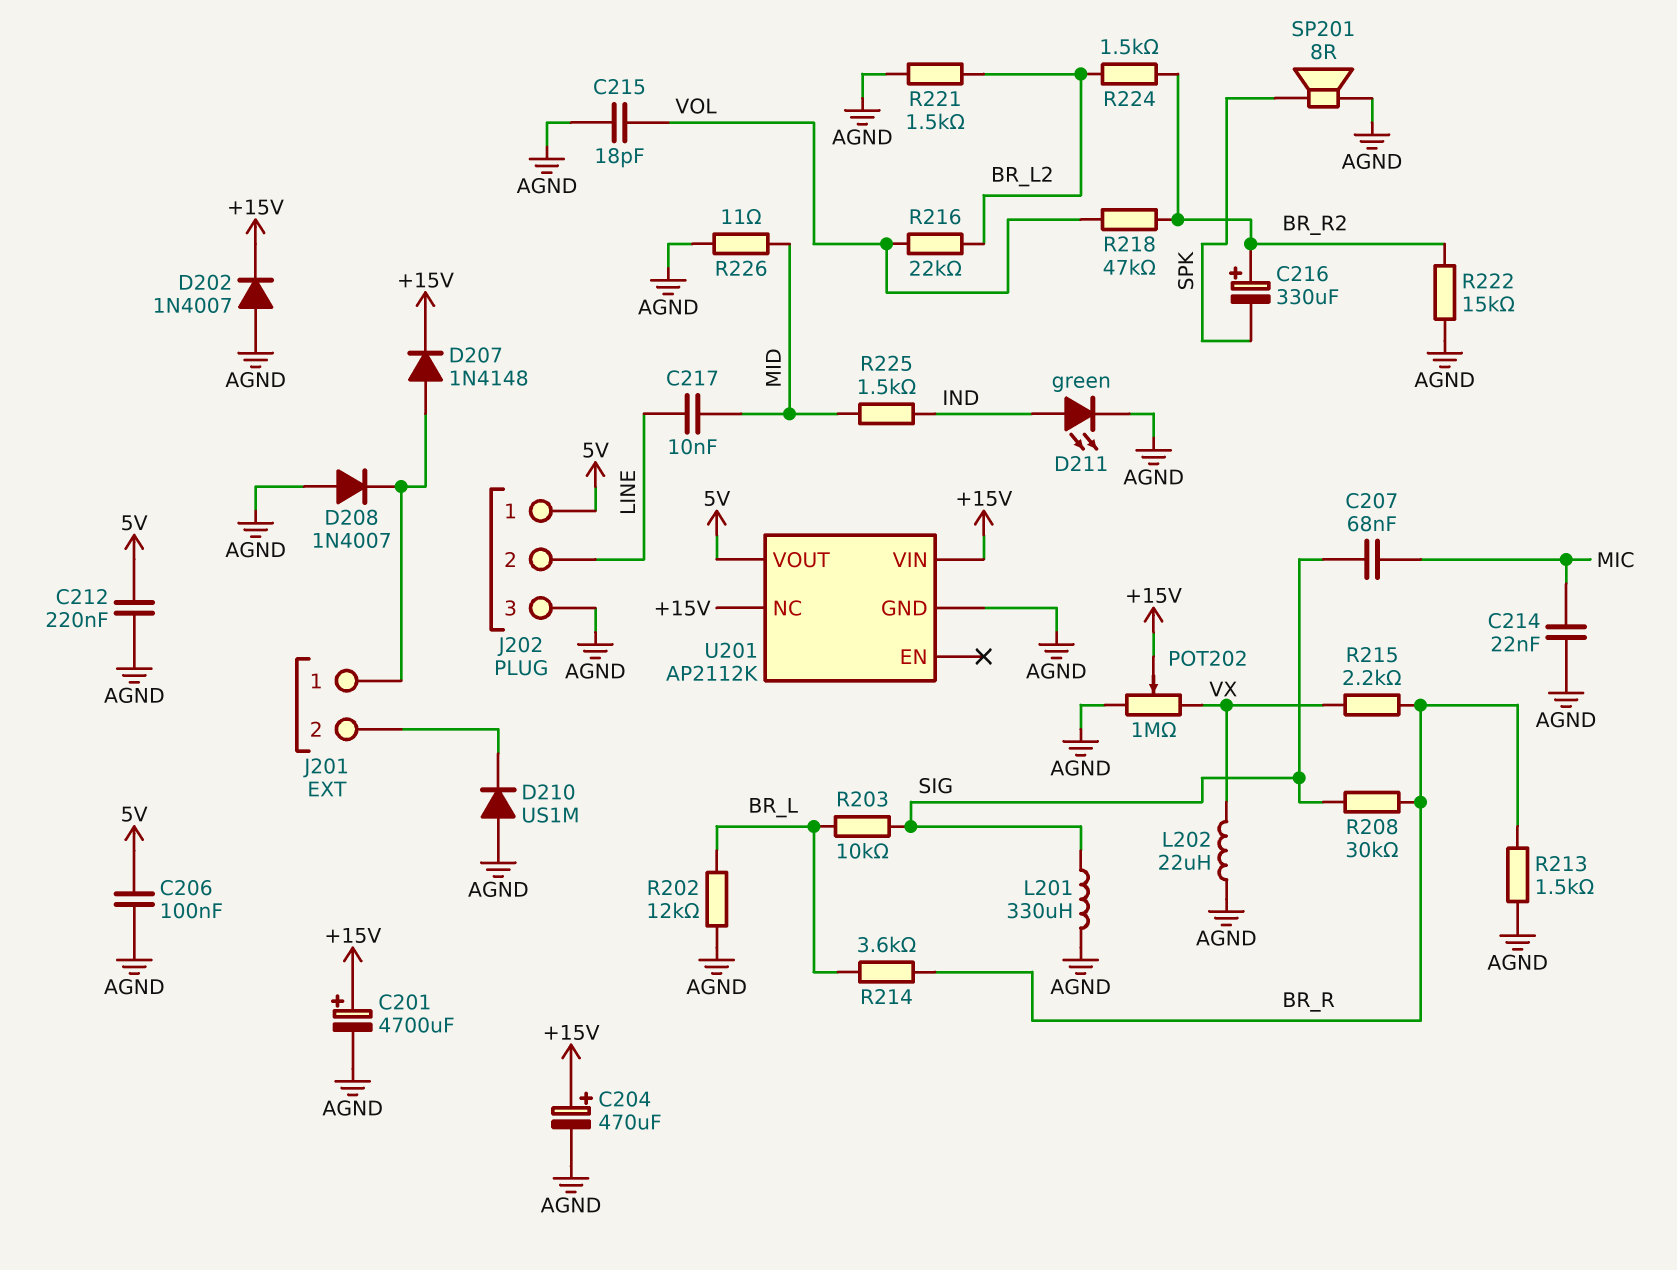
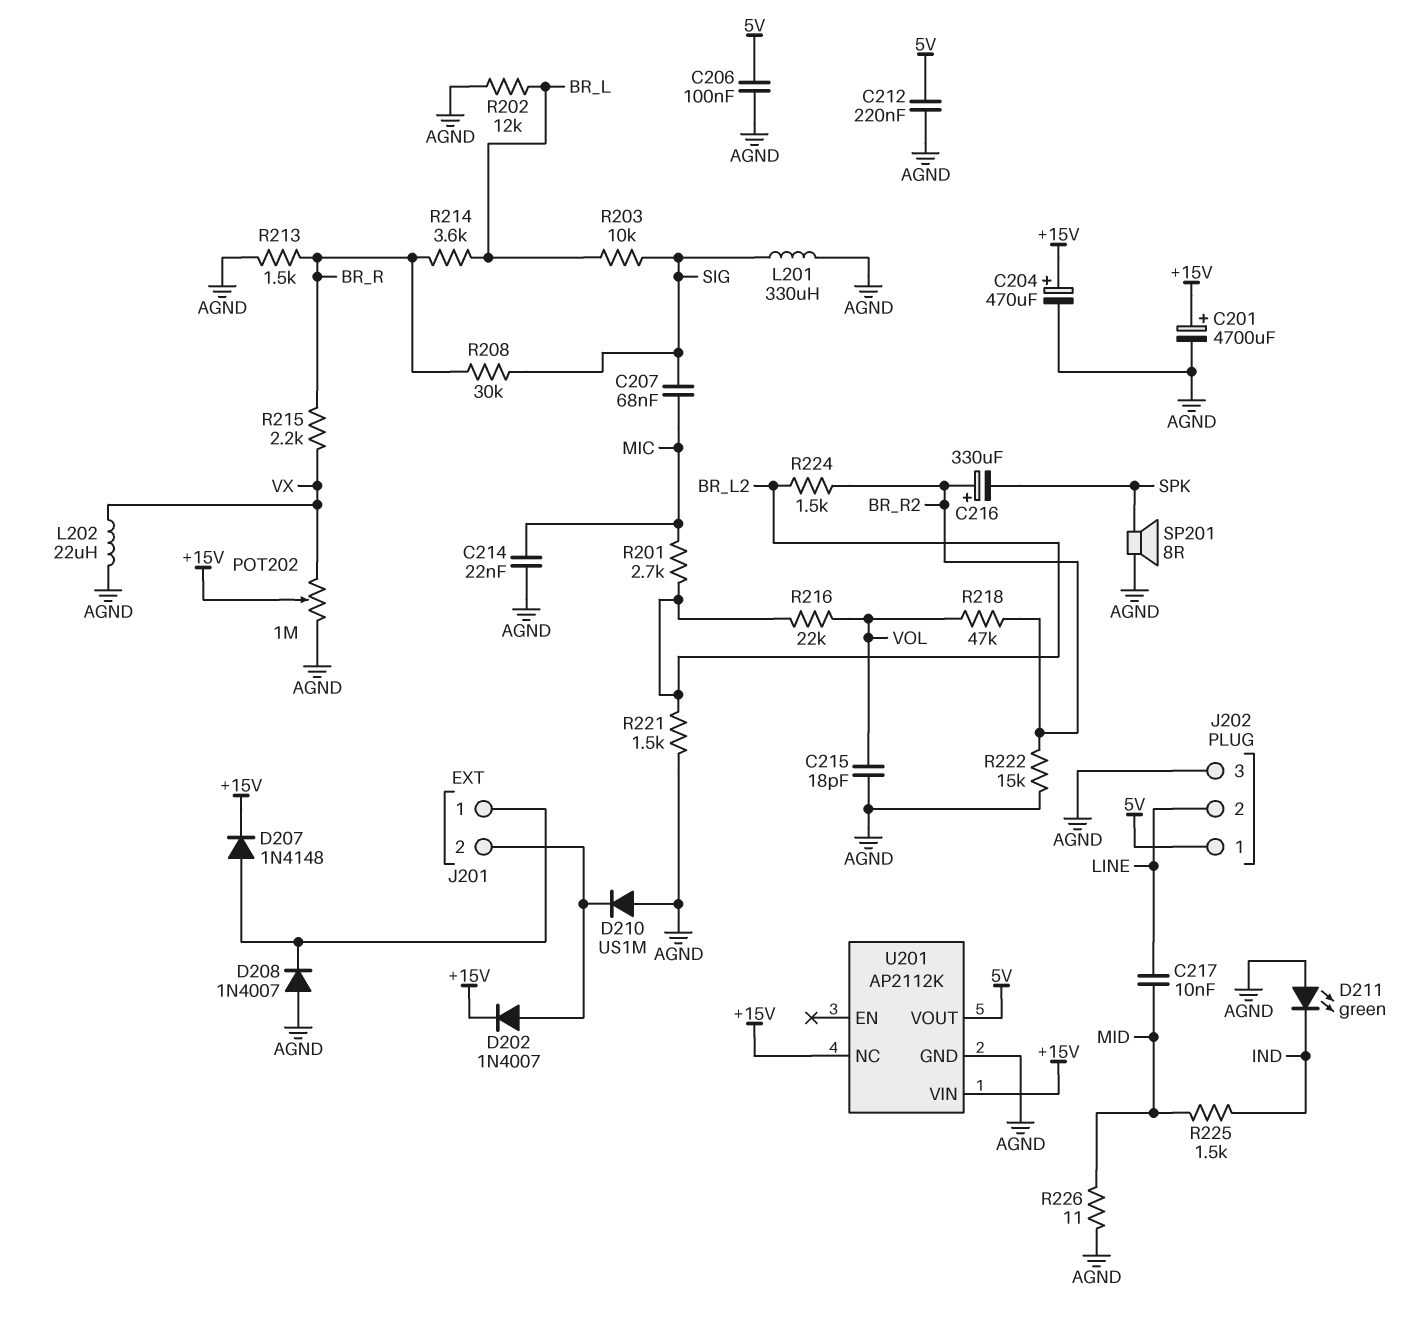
D202: diode 1N4007 (A AGND, K +15V) -> diode 1N4007 (A J201/2, K +15V)
D211: LED green (A IND, K AGND) -> LED green (A AGND, K IND)
R201: none -> 2.7k (BR_L2, MIC)

